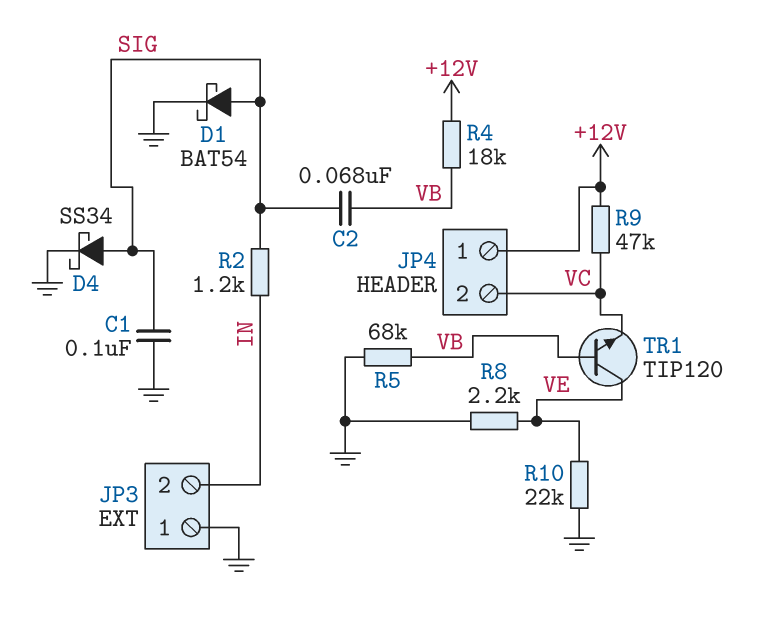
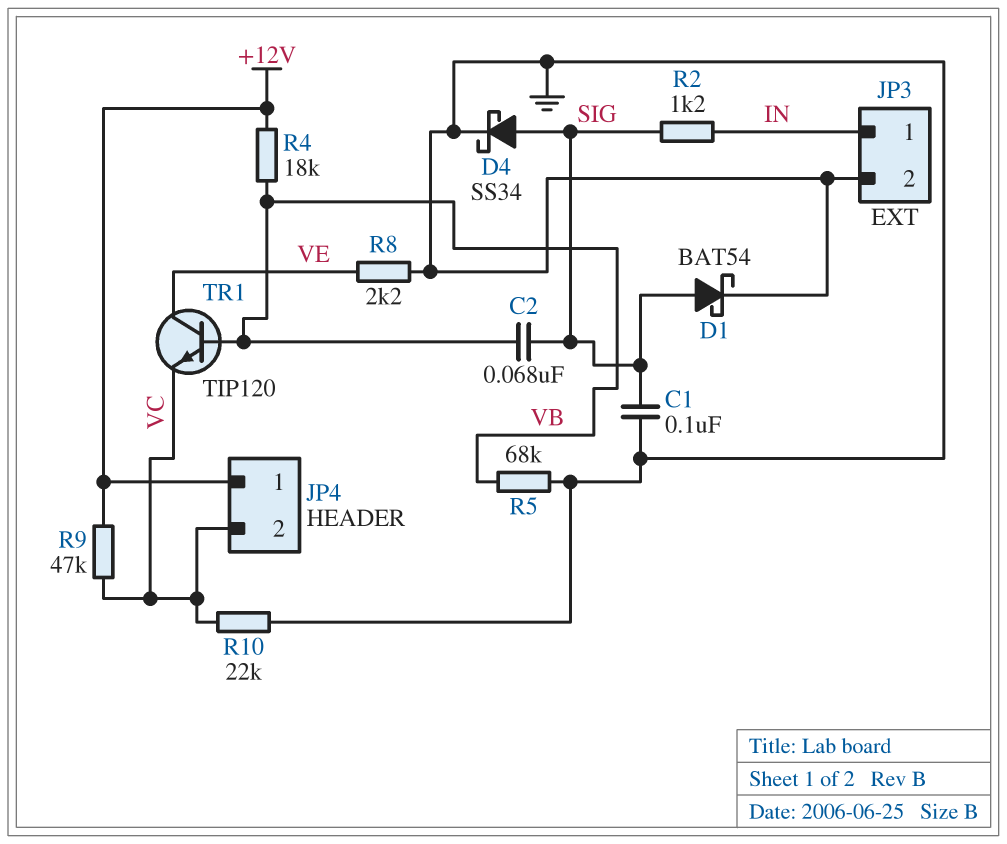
JP3 pin 1: GND -> IN
JP3 pin 2: IN -> GND
R10: 22k (GND, VE) -> 22k (GND, VC)

